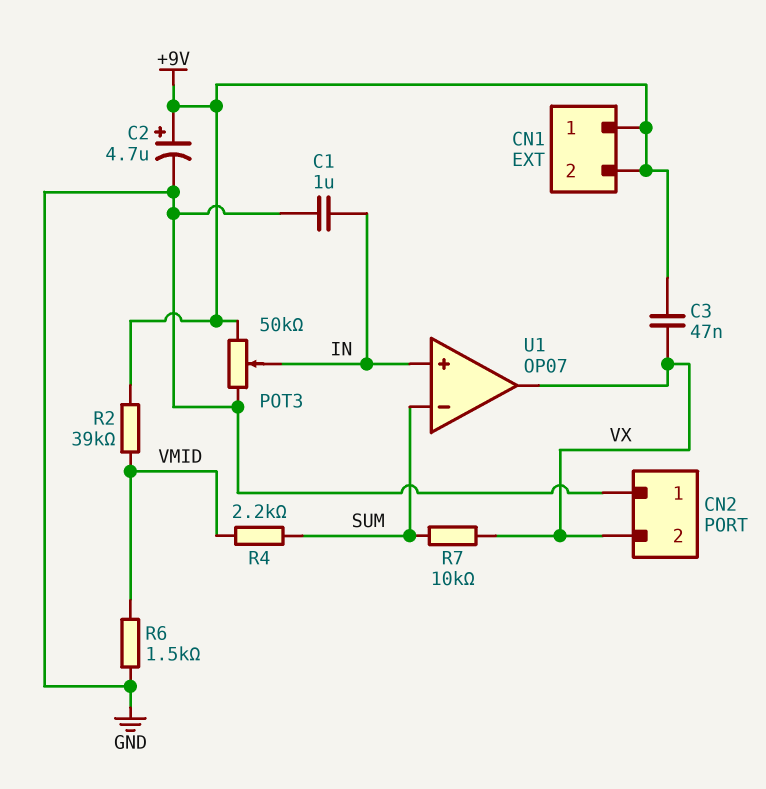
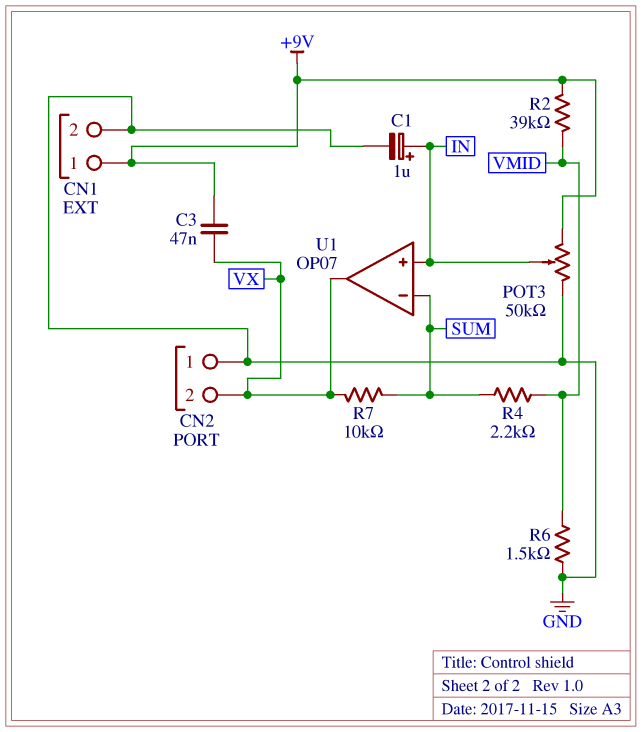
C1: 1uF (GND, IN) -> 1uF (plus IN, minus GND)
C2: 4.7uF (plus +9V, minus GND) -> none
CN1 pin 2: +9V -> GND

